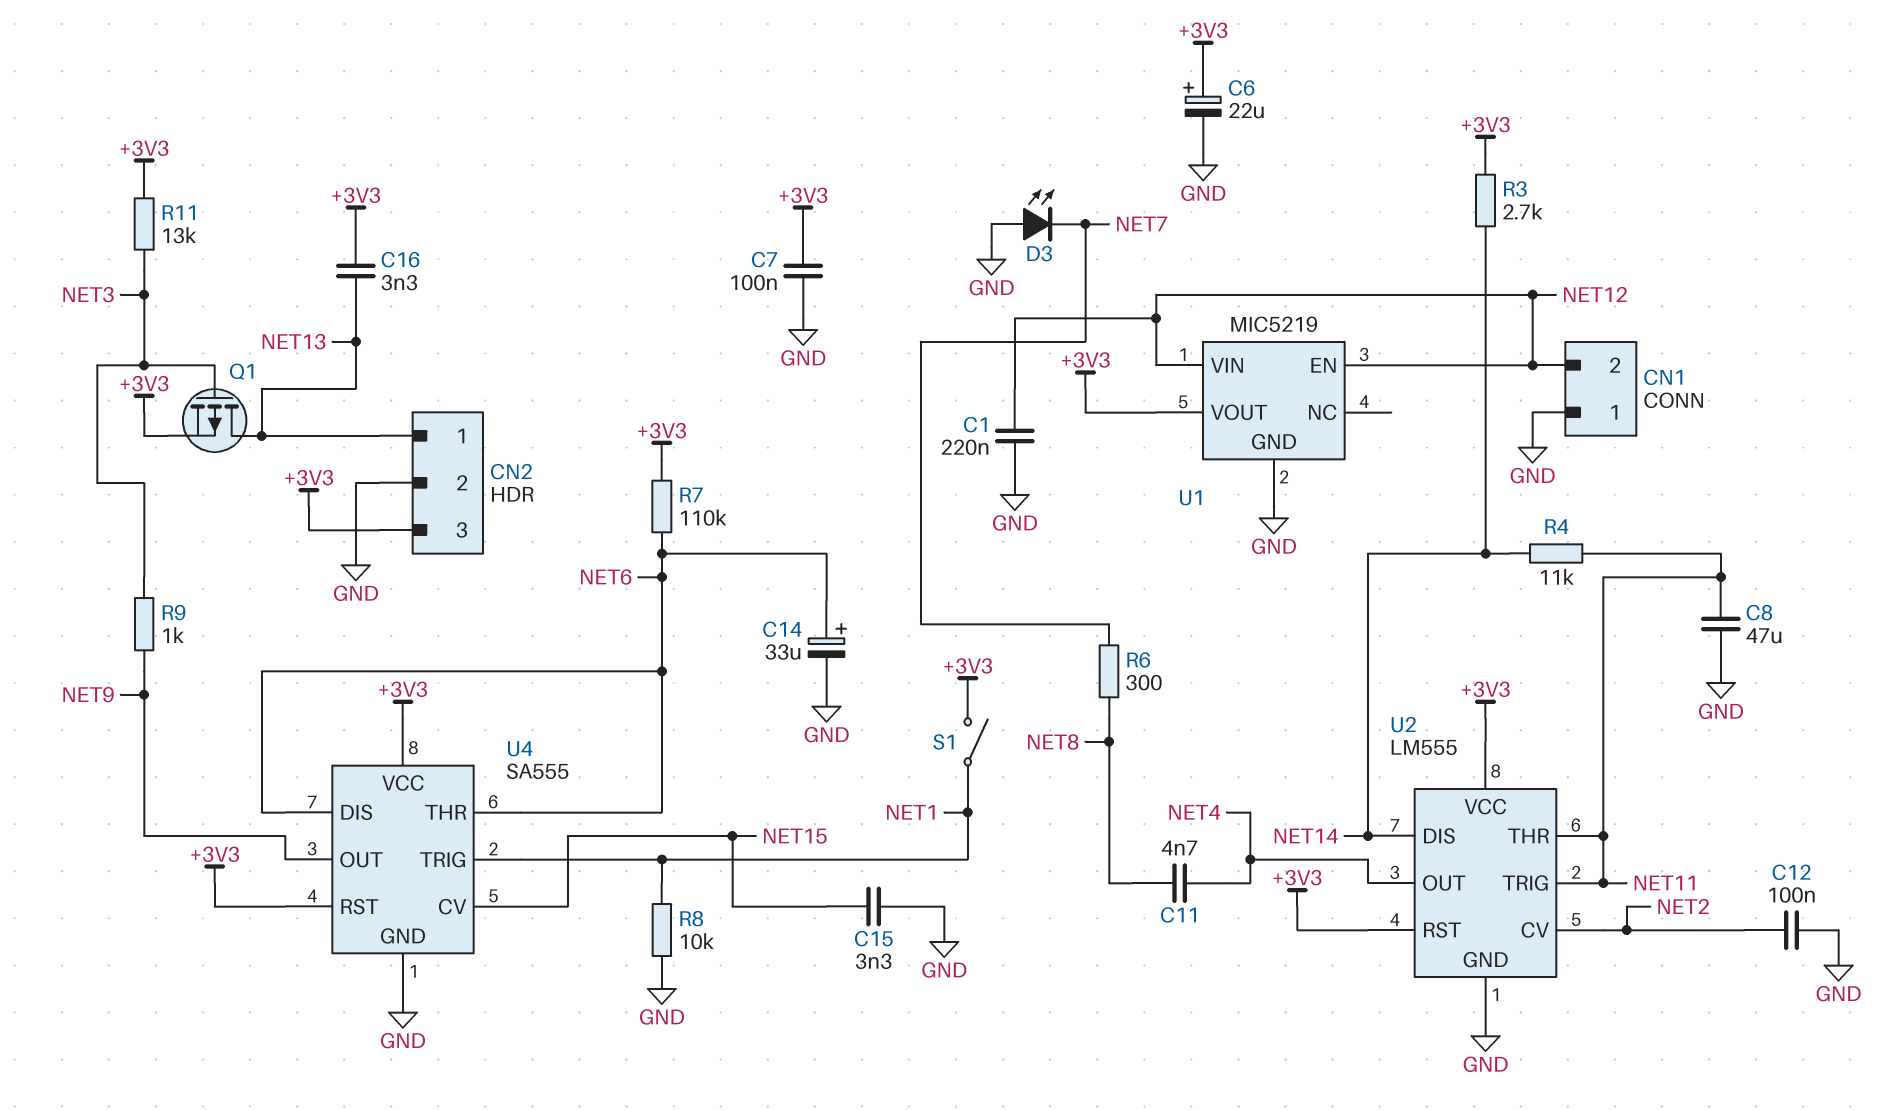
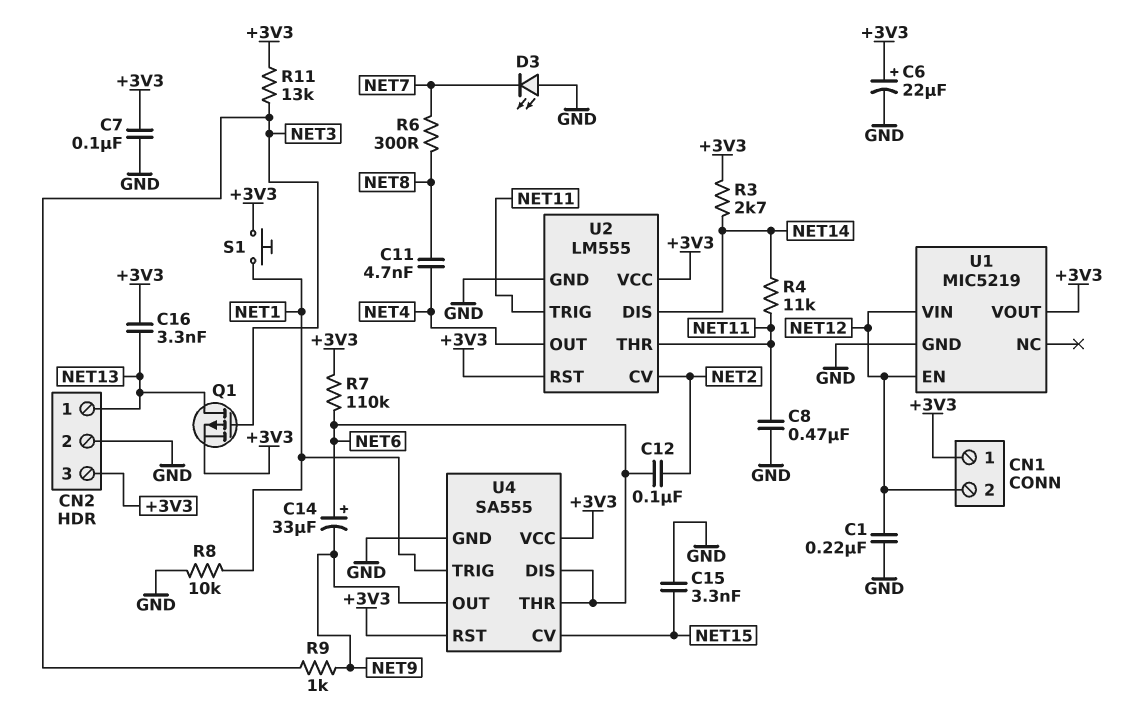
C8: 47uF (GND, NET11) -> 470nF (GND, NET11)
C12: 100nF (GND, NET2) -> 100nF (NET2, NET6)
C14: 33uF (plus NET6, minus GND) -> 33uF (plus NET6, minus NET9)
CN1 pin 1: GND -> +3V3
S1: switch (+3V3, NET1) -> button (+3V3, NET1)

